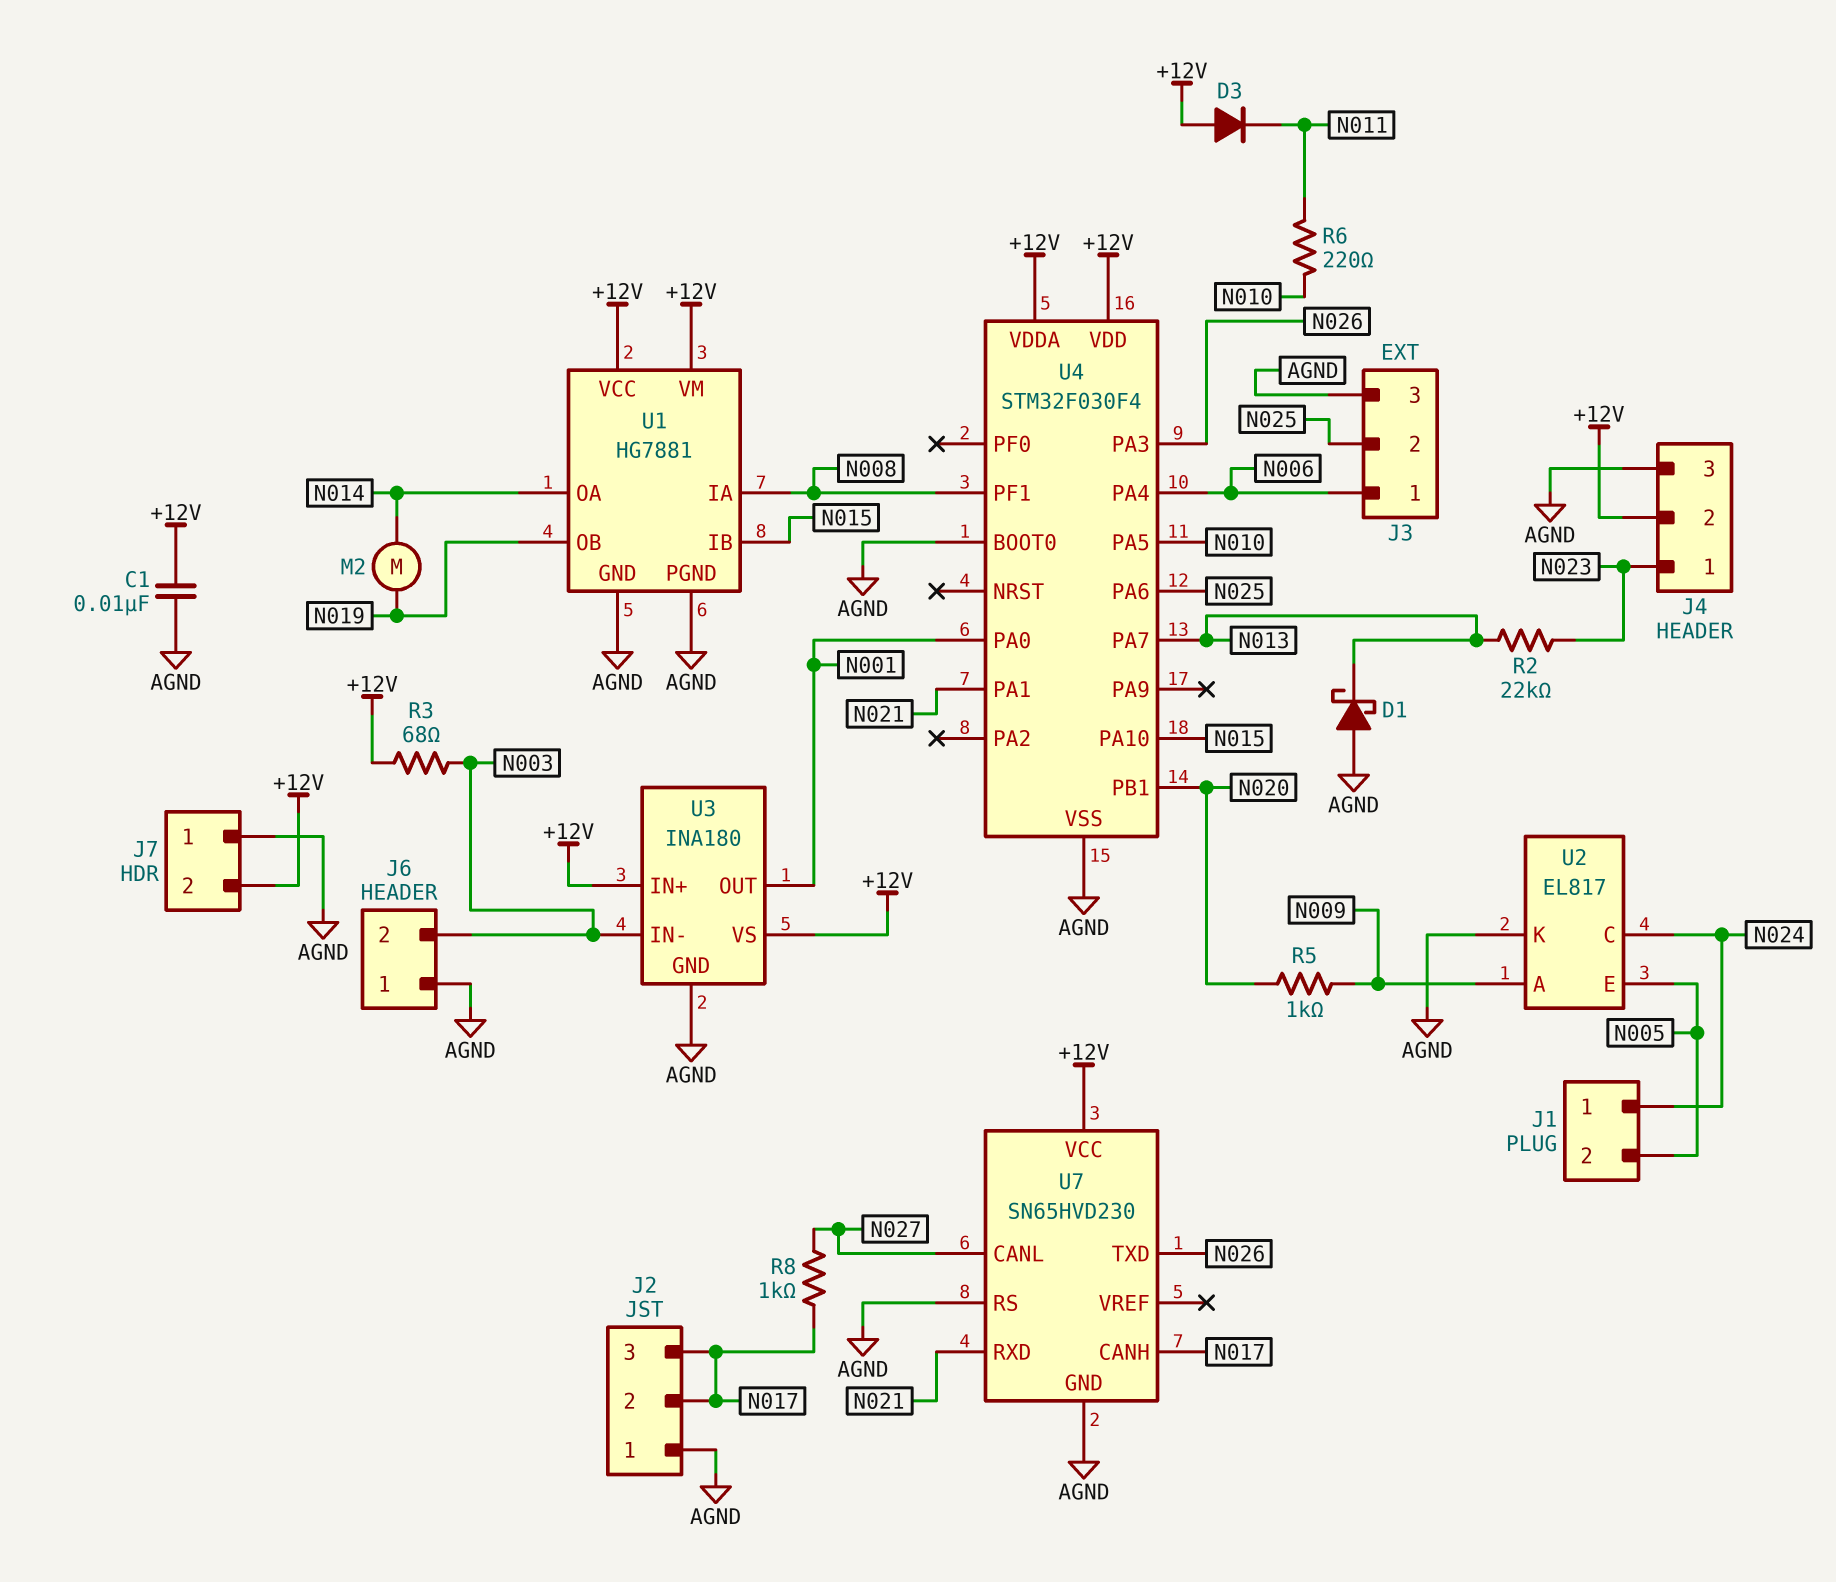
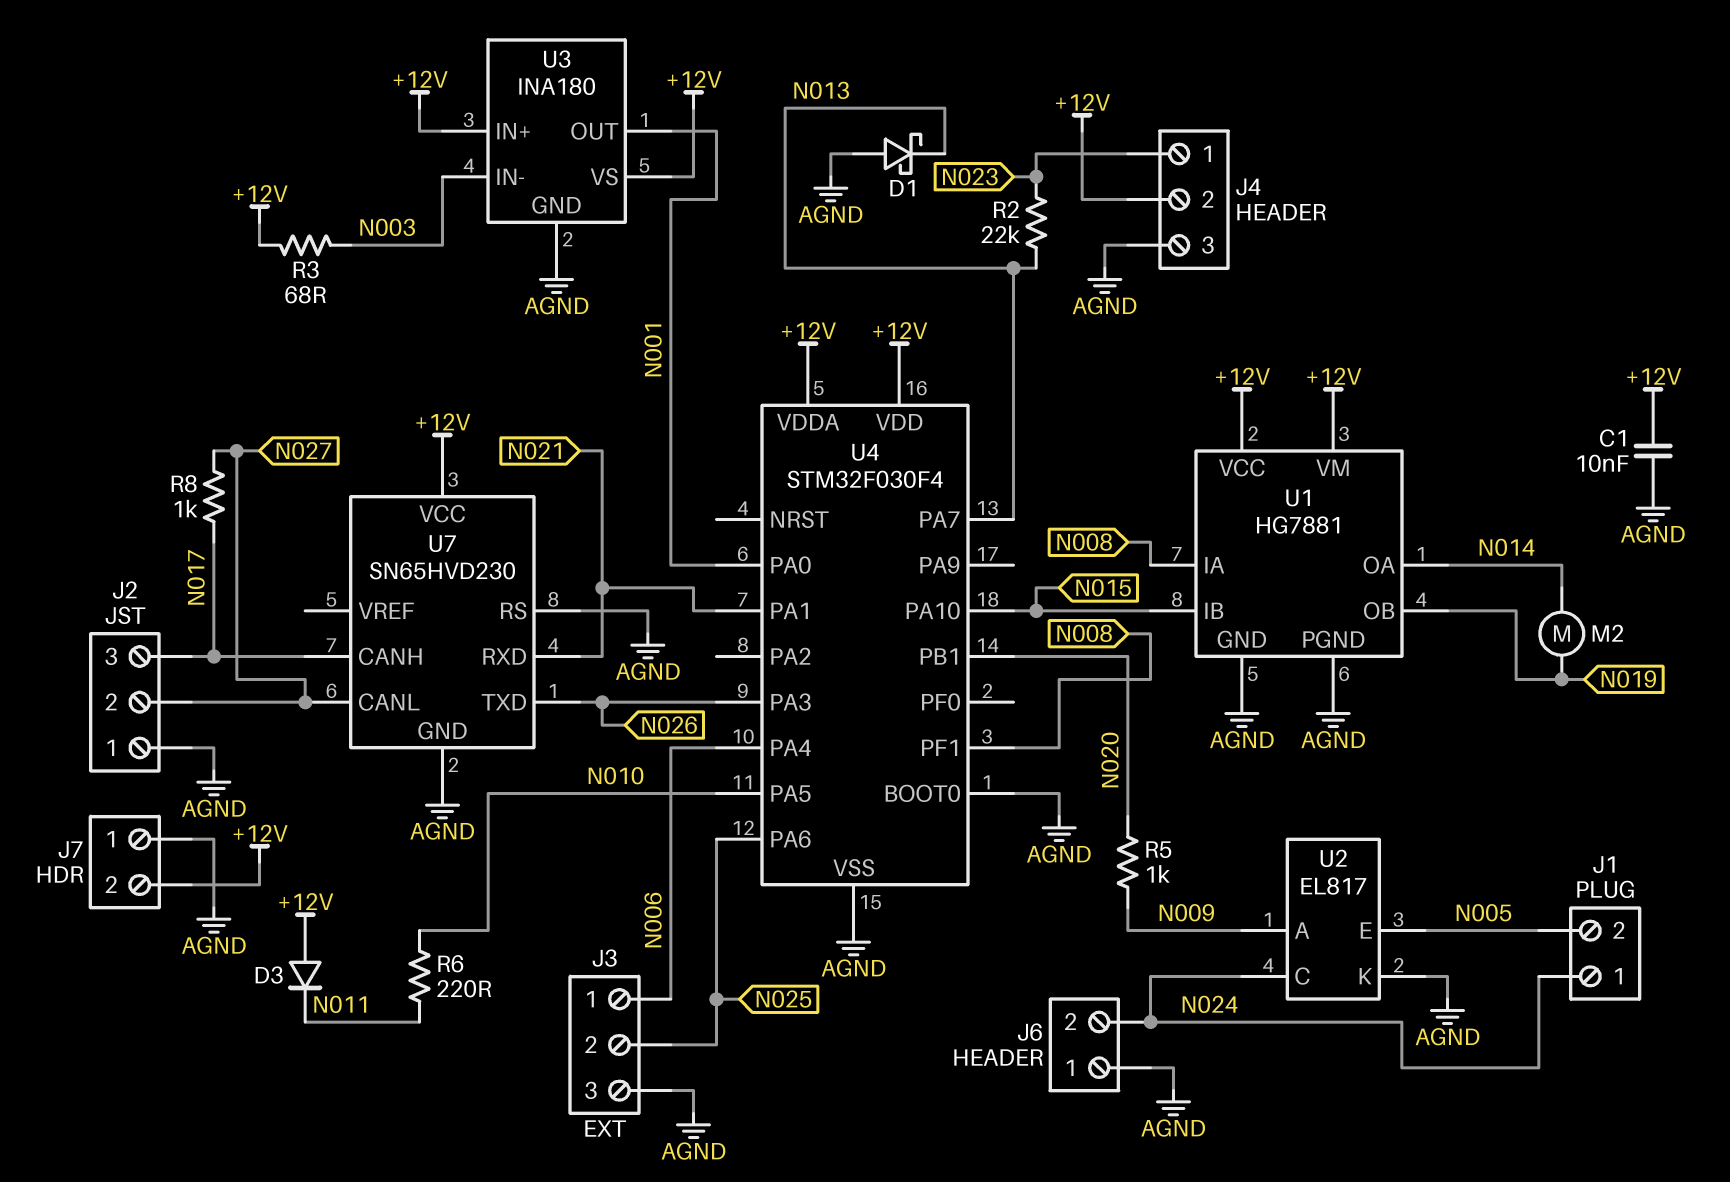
J2 pin 2: N017 -> N027
J6 pin 2: N003 -> N024

